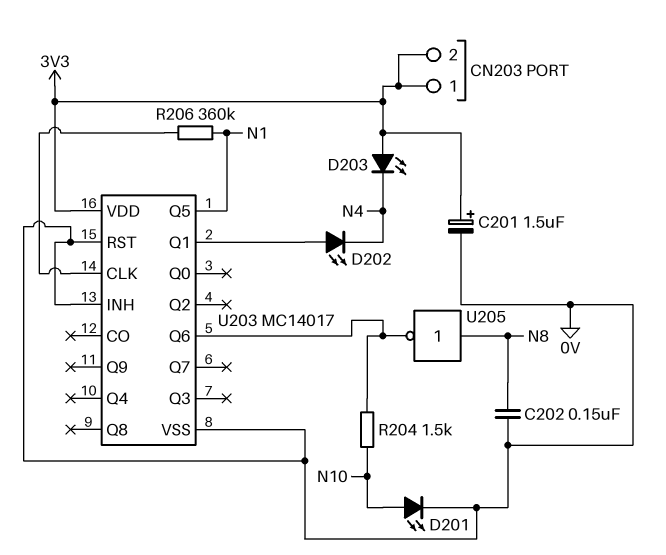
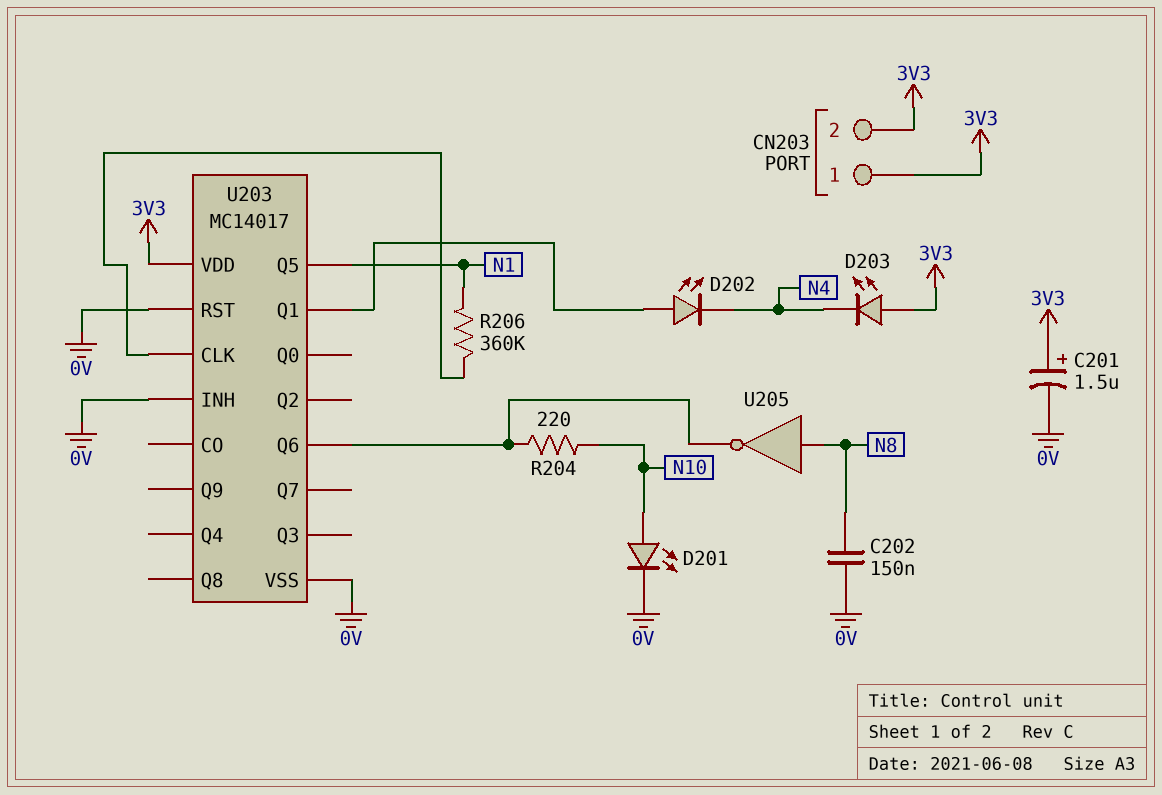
R204: 1.5k (N10, U203/Q6) -> 220 (N10, U203/Q6)

